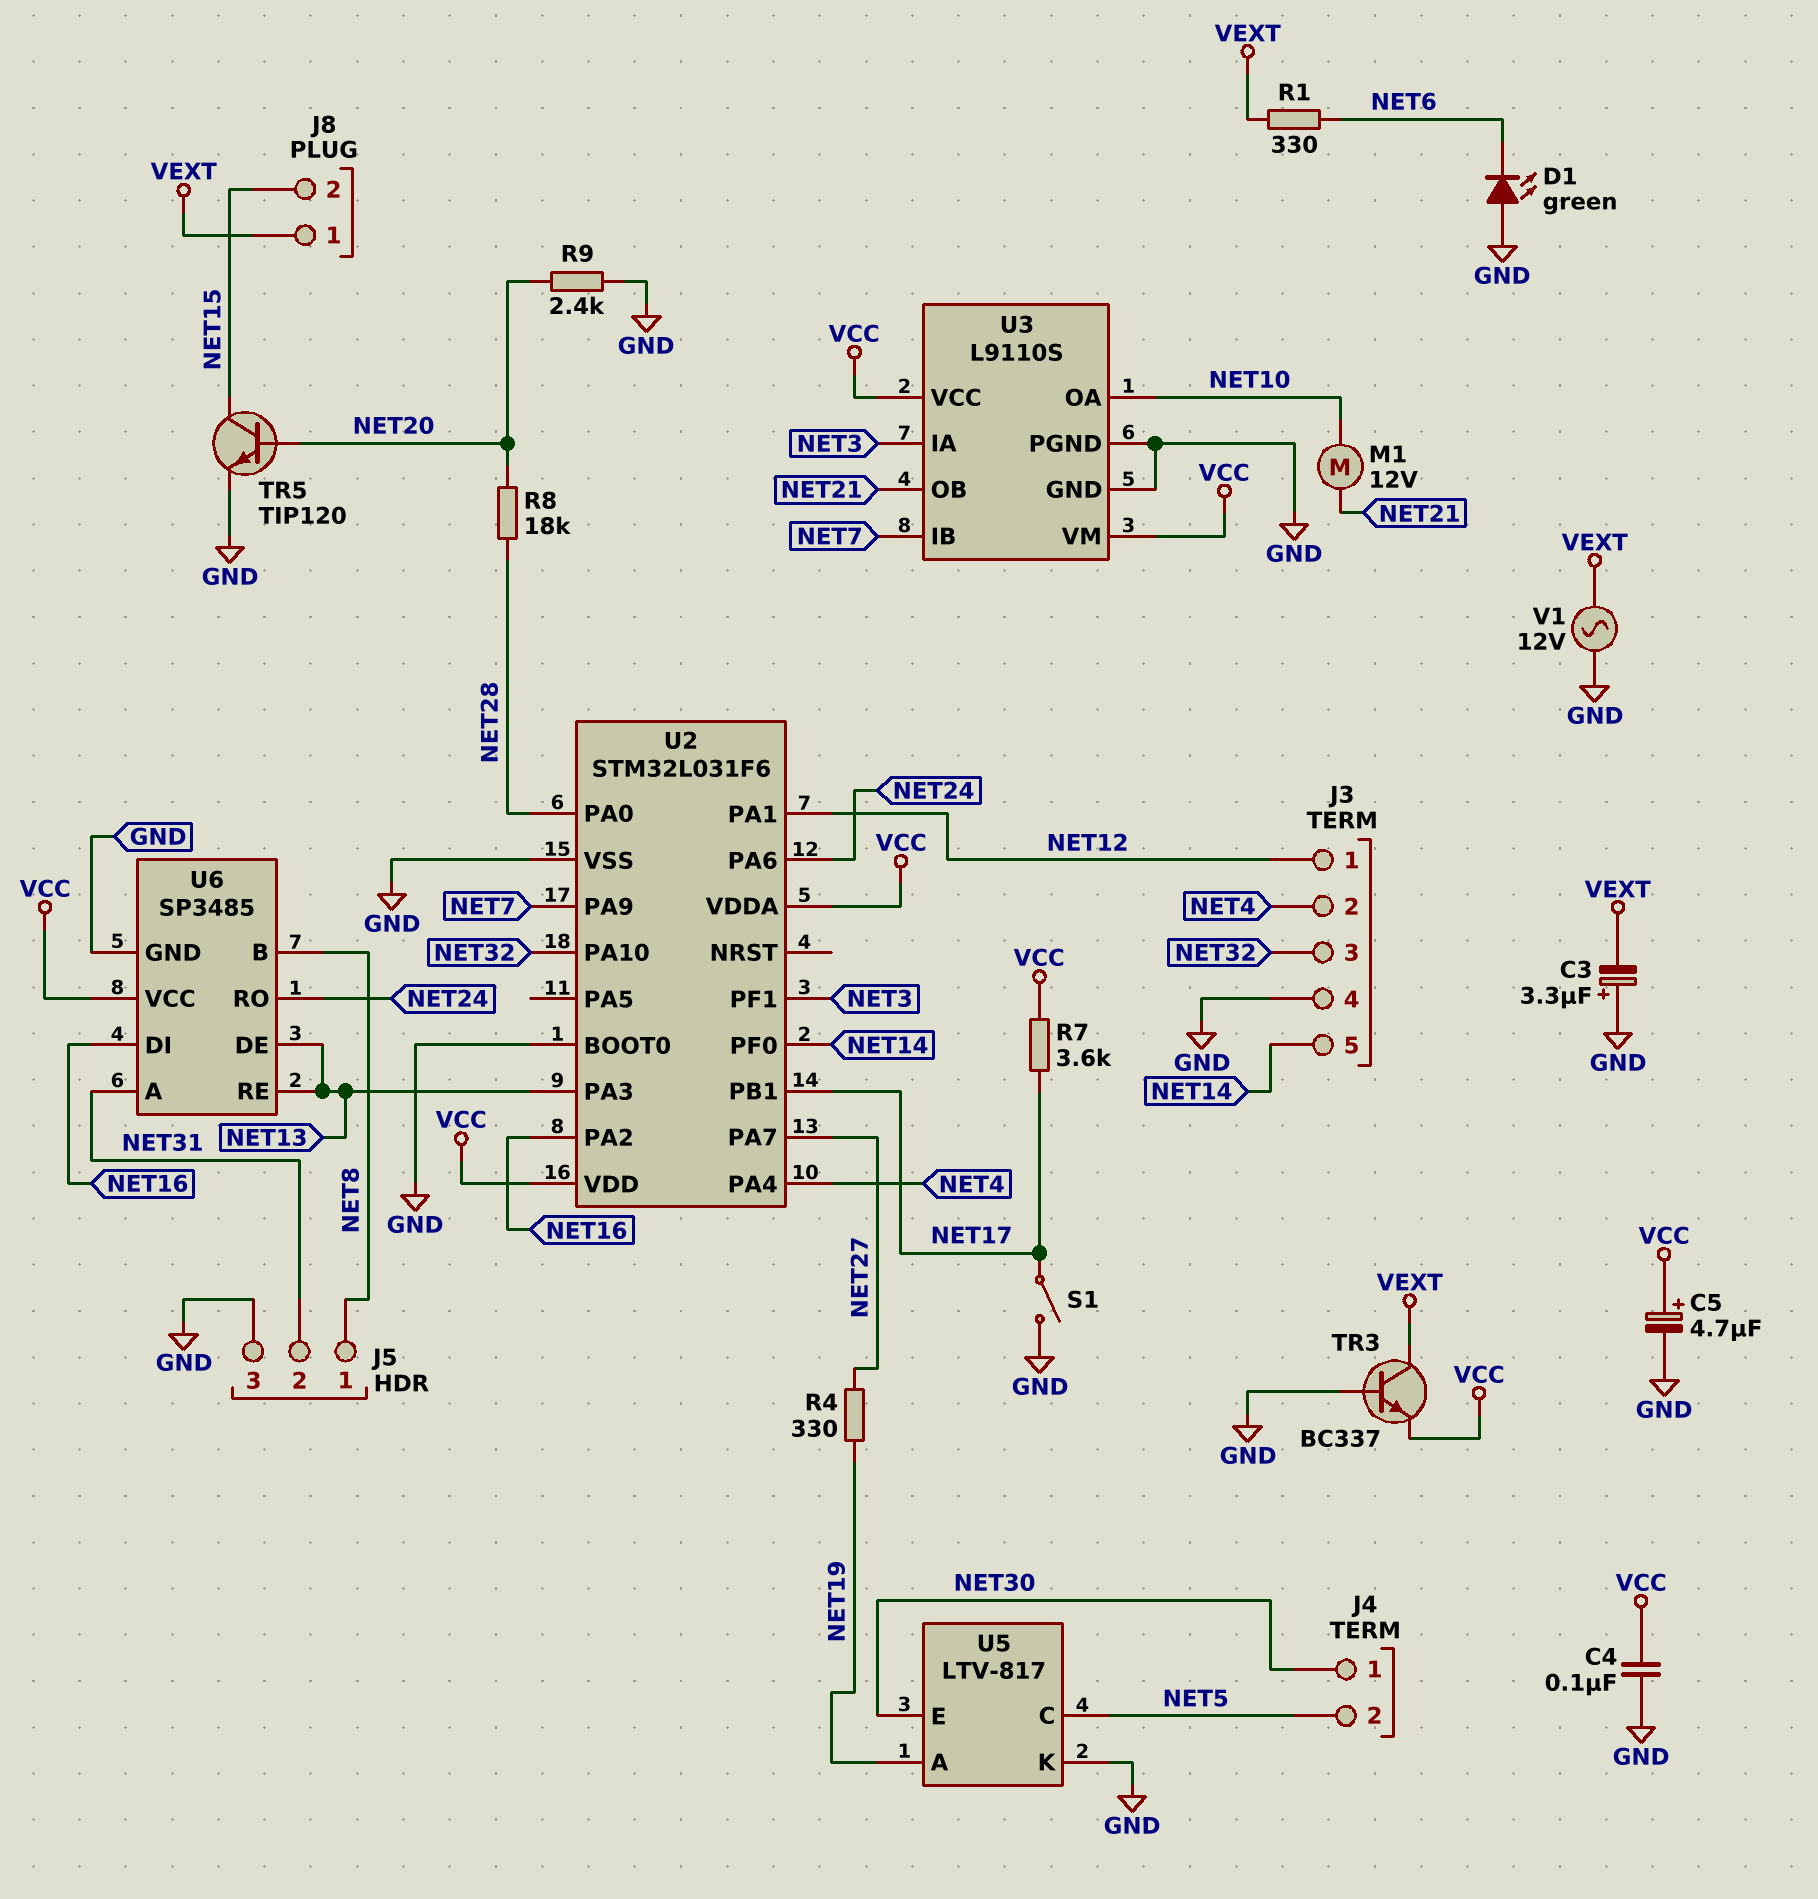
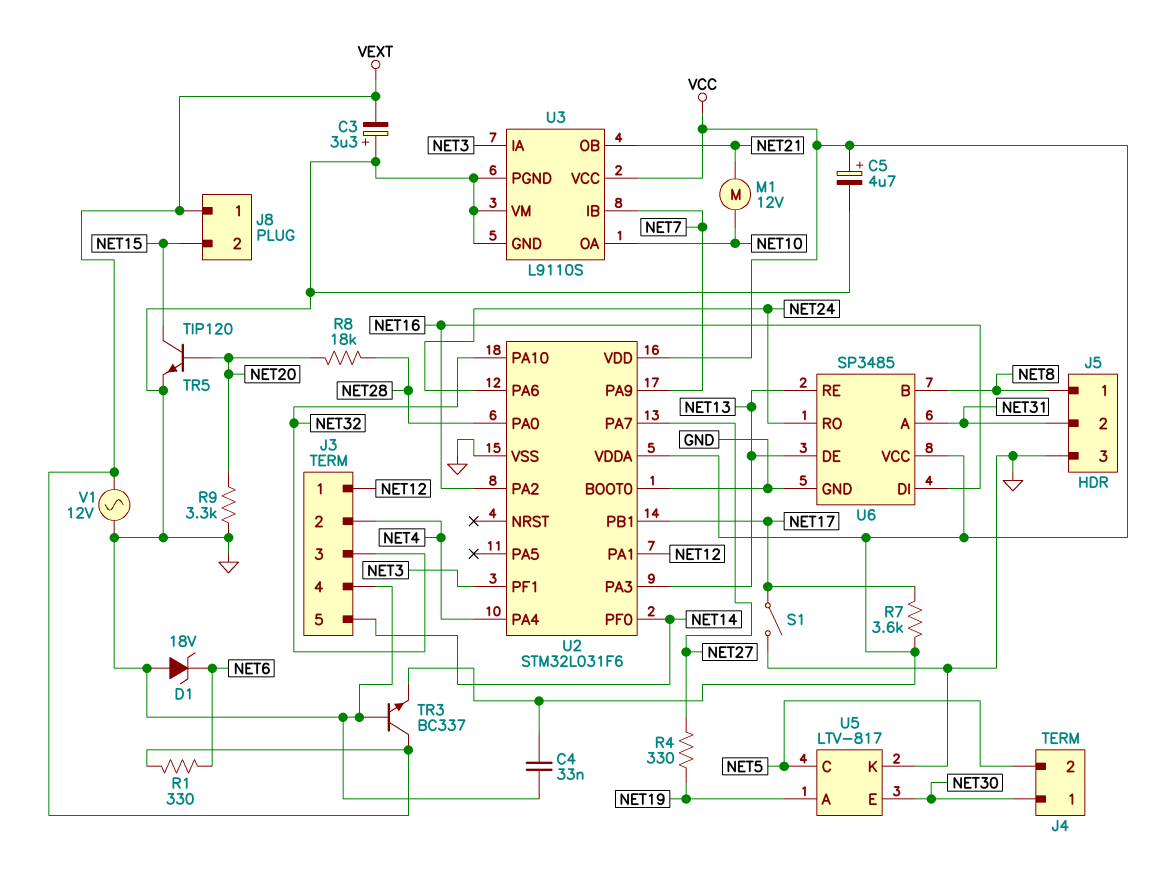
C4: 100nF (GND, VCC) -> 33nF (GND, VCC)
D1: LED green (A GND, K NET6) -> zener 18V (A GND, K NET6)
R9: 2.4k (GND, NET20) -> 3.3k (GND, NET20)
U3 pin VM: VCC -> GND

